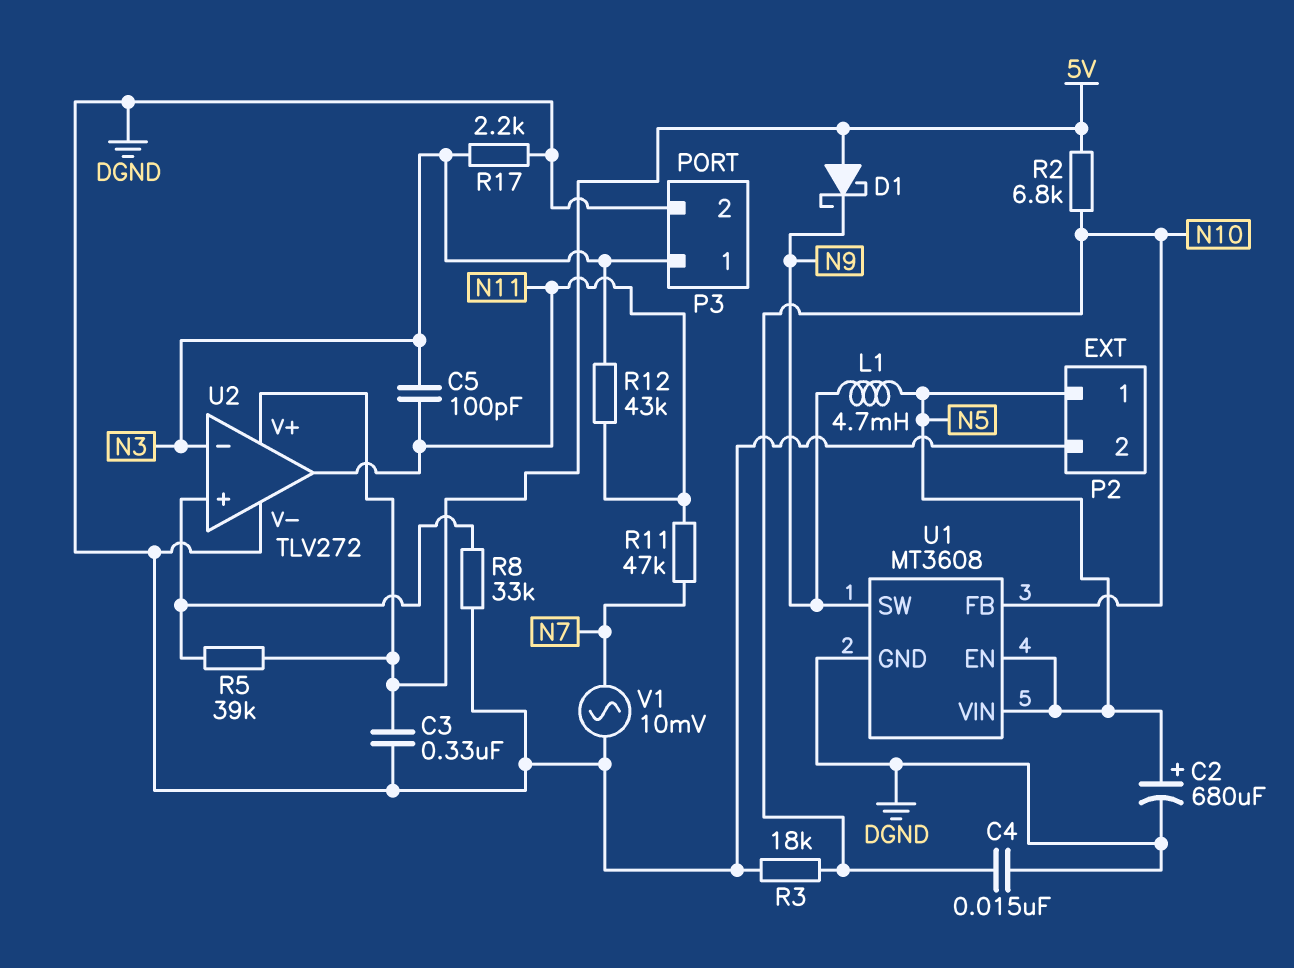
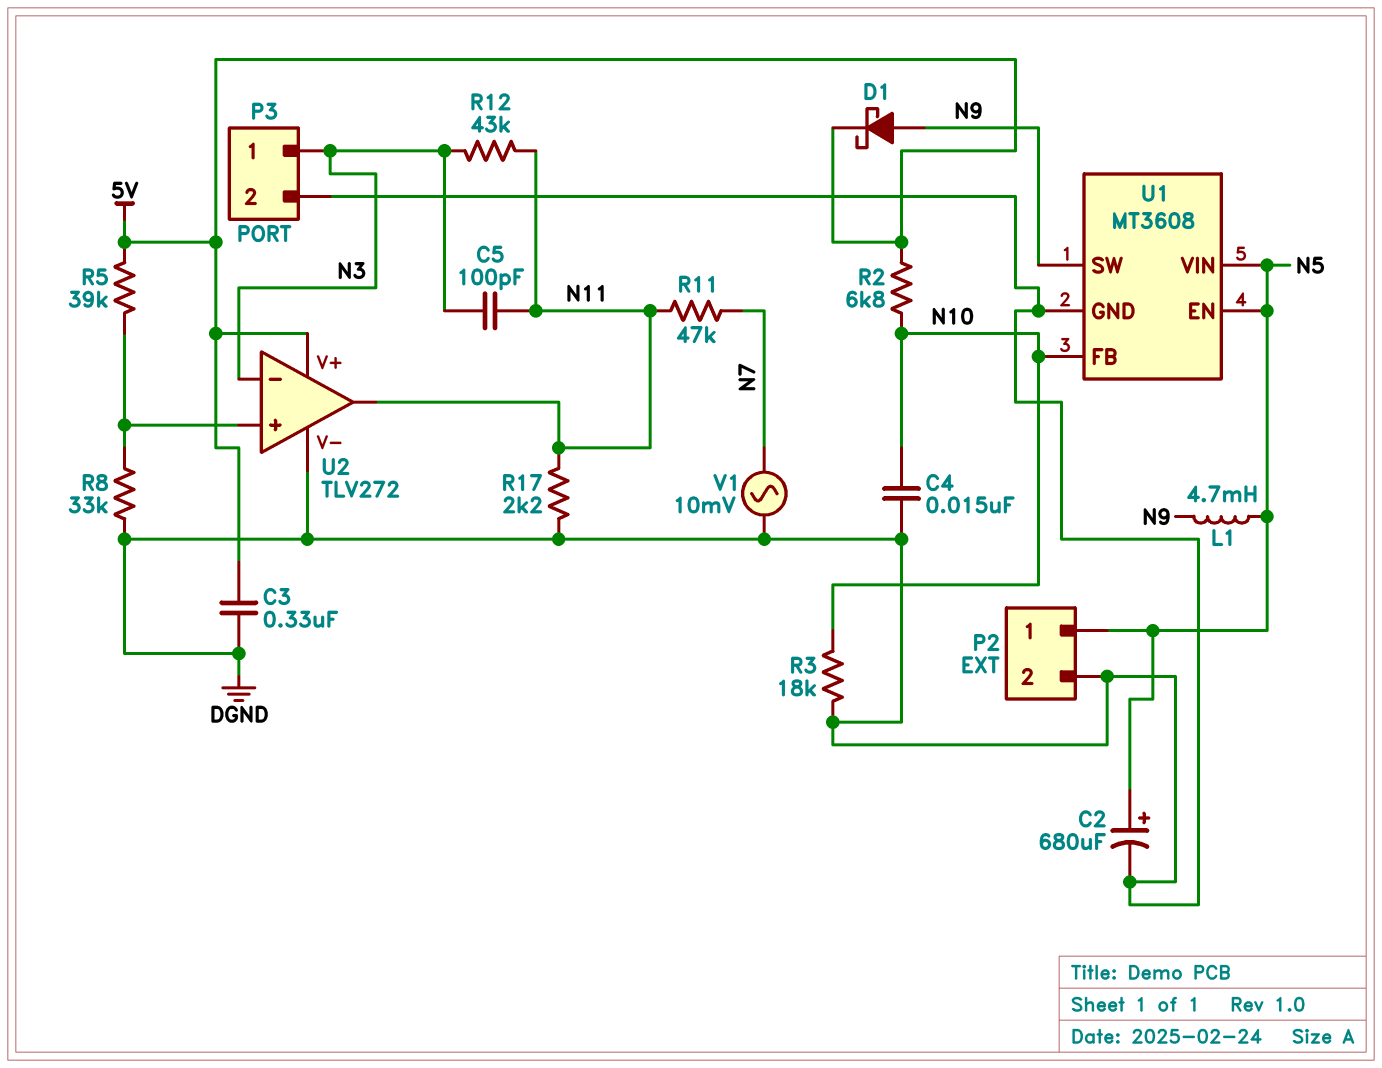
D1: schottky (A 5V, K N9) -> schottky (A N9, K 5V)
R17: 2.2k (DGND, N3) -> 2.2k (DGND, N11)

